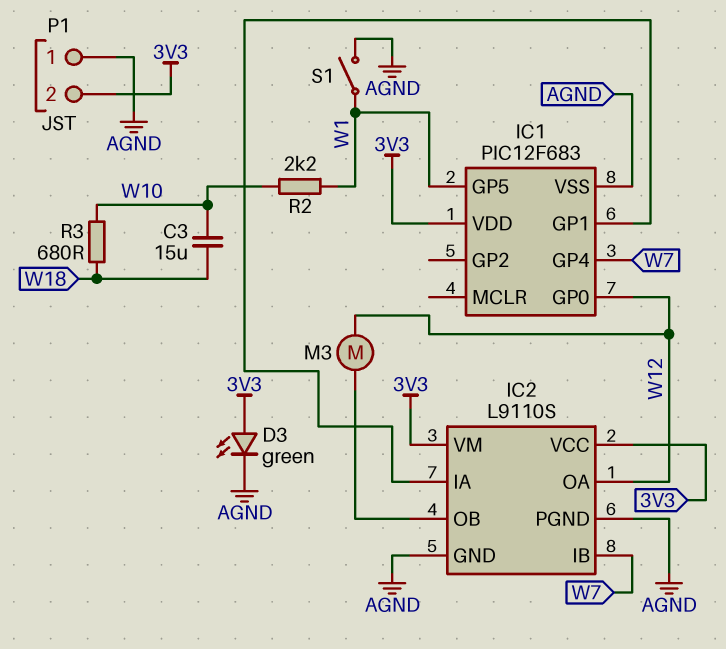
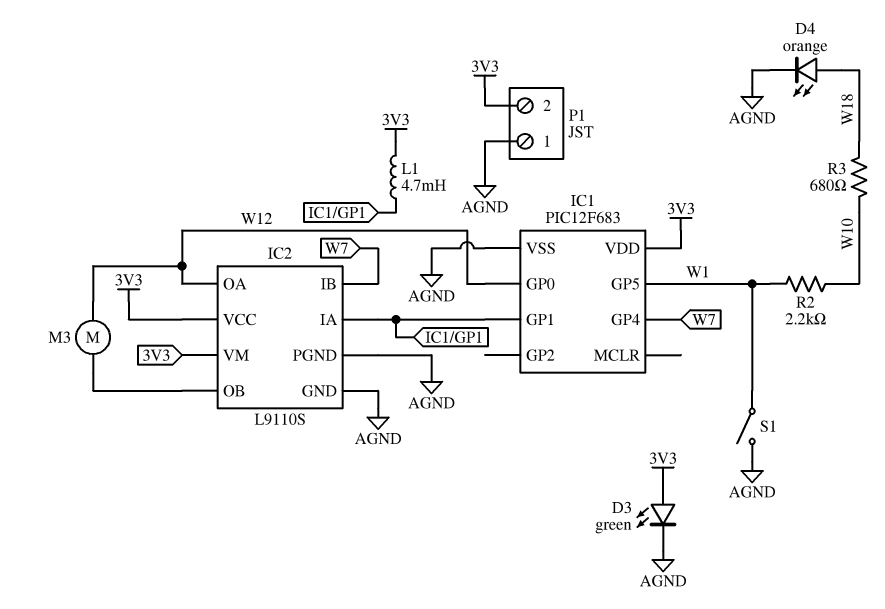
C3: 15uF (W10, W18) -> none
D4: none -> LED orange (A W18, K AGND)
L1: none -> 4.7mH (3V3, IC1/GP1)

